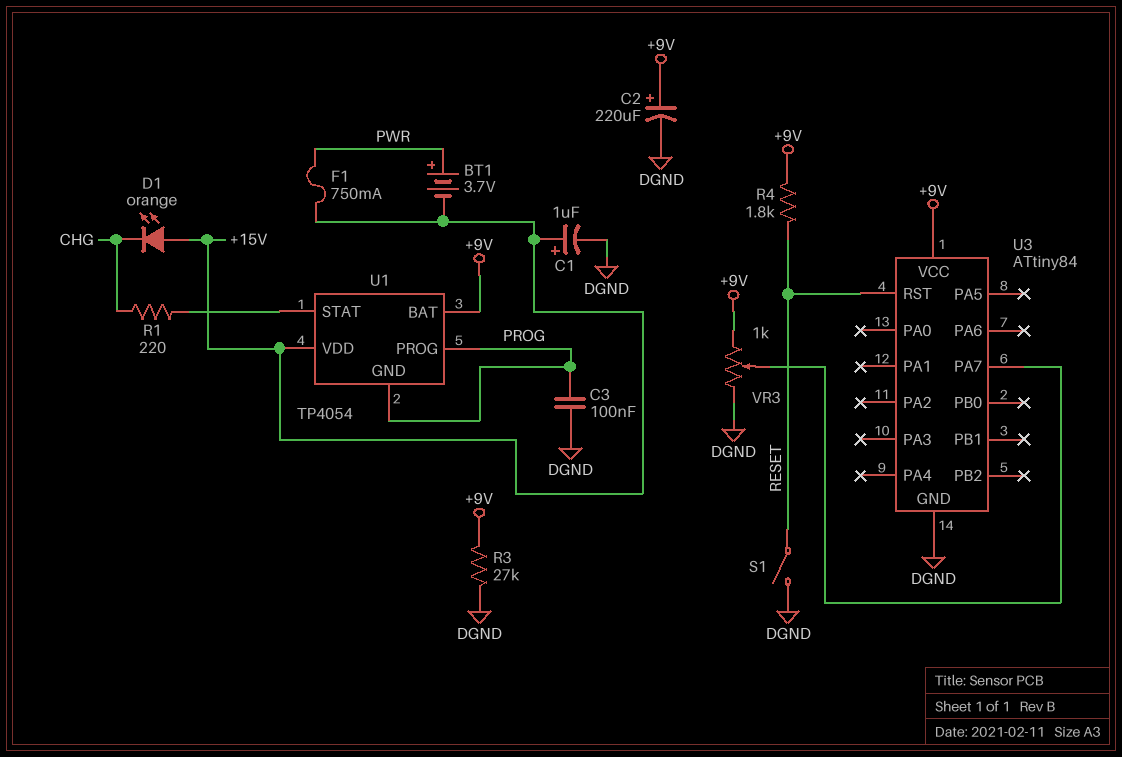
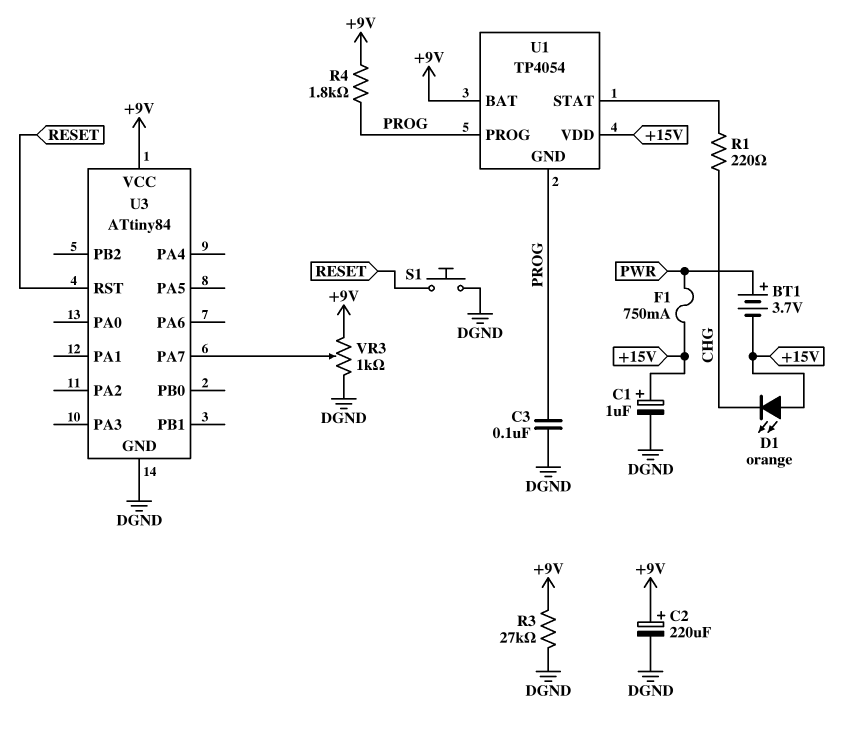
R4: 1.8k (+9V, RESET) -> 1.8k (+9V, PROG)
S1: switch (DGND, RESET) -> button (DGND, RESET)

